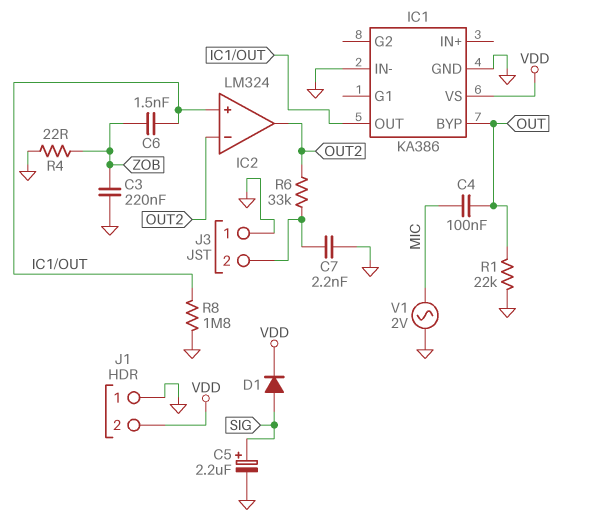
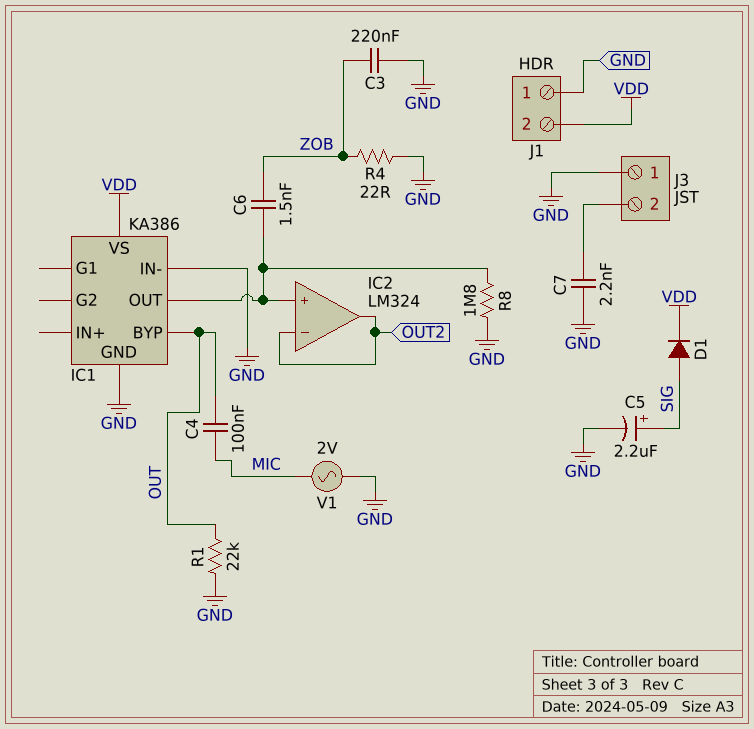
R6: 33k (J3/2, OUT2) -> none

